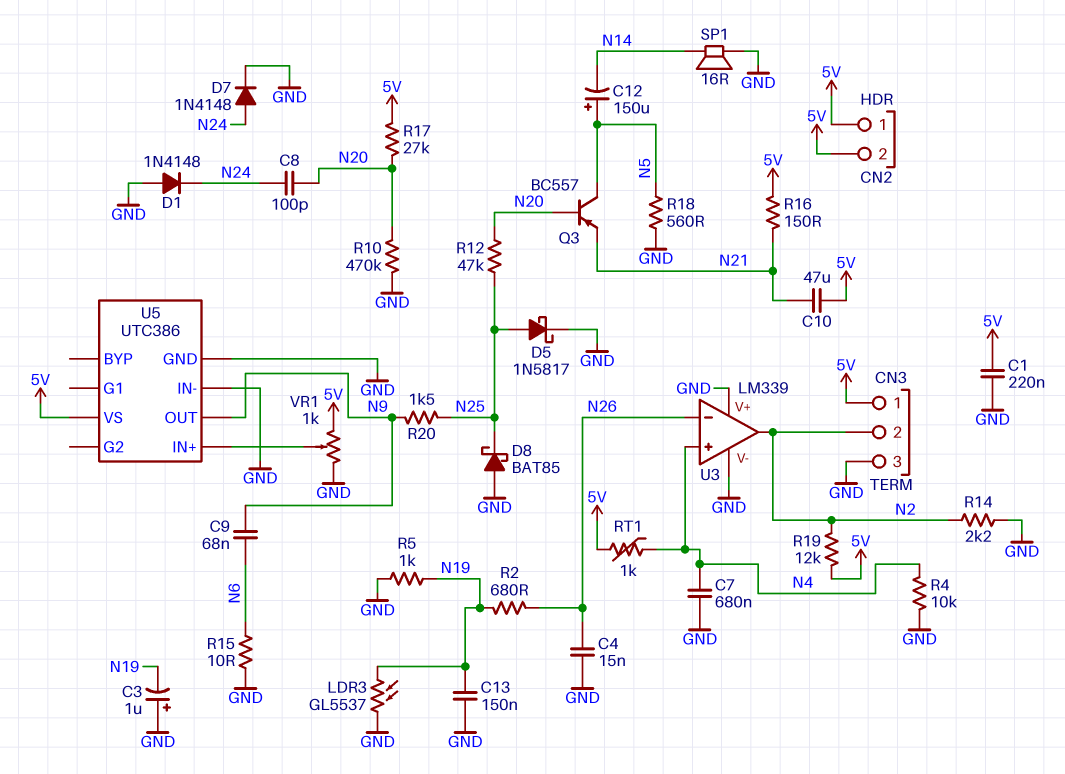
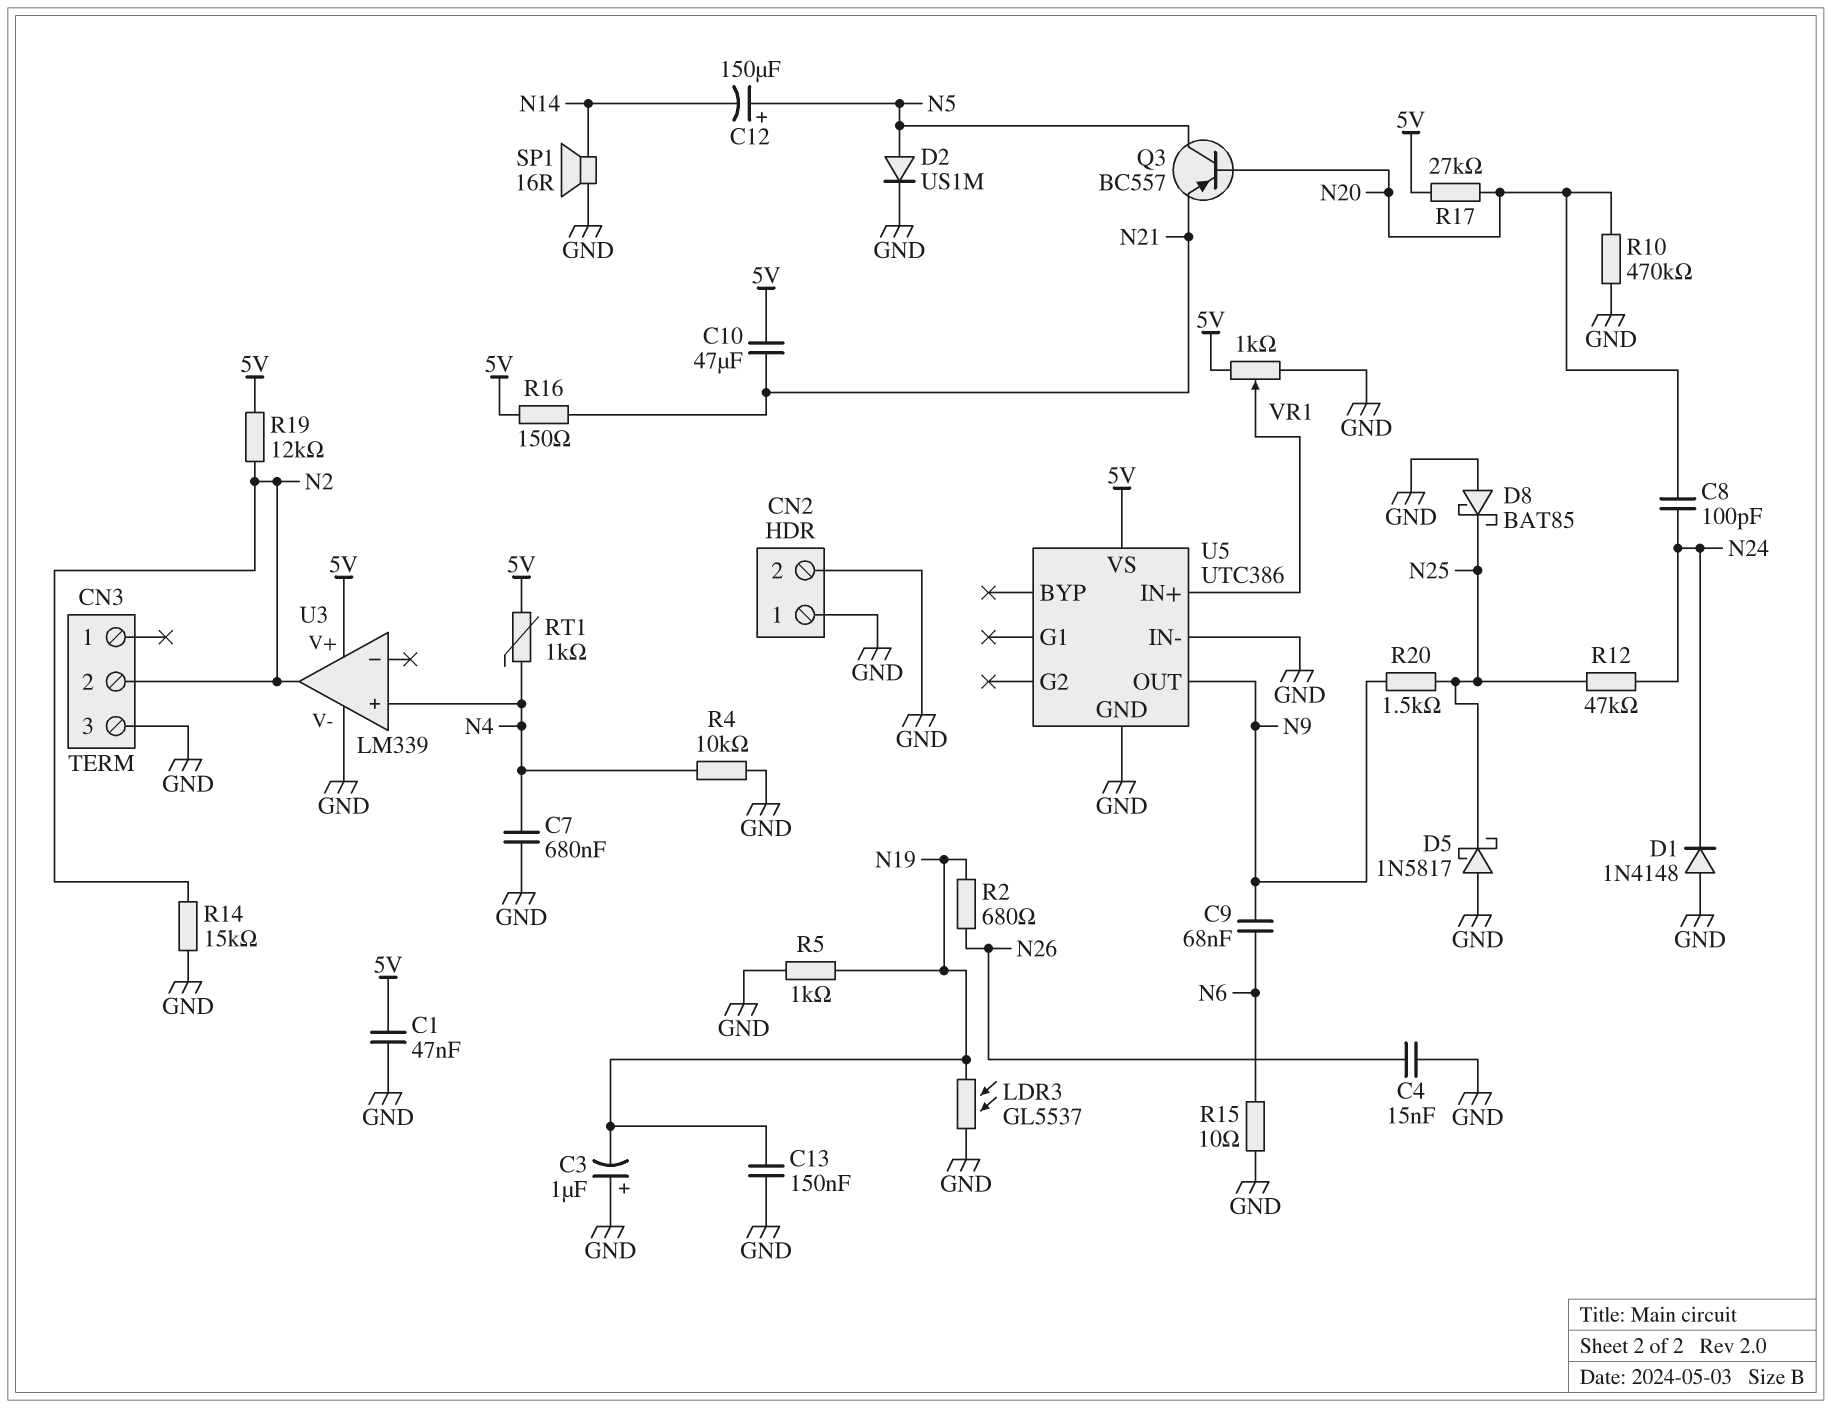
C1: 220nF (5V, GND) -> 47nF (5V, GND)
CN2 pin 1: 5V -> GND
CN2 pin 2: 5V -> GND
CN3 pin 1: 5V -> none
D2: none -> diode US1M (A N5, K GND)
D5: schottky 1N5817 (A N25, K GND) -> schottky 1N5817 (A GND, K N25)
D7: diode 1N4148 (A N24, K GND) -> none
R12: 47k (N20, N25) -> 47k (N24, N25)
R14: 2.2k (GND, N2) -> 15k (GND, N2)
R18: 560 (GND, N5) -> none
U3 pin V+: GND -> 5V
U3 pin in-: N26 -> none

